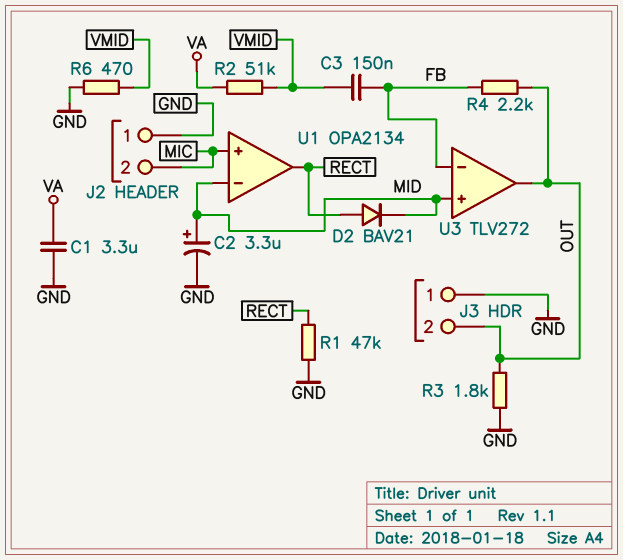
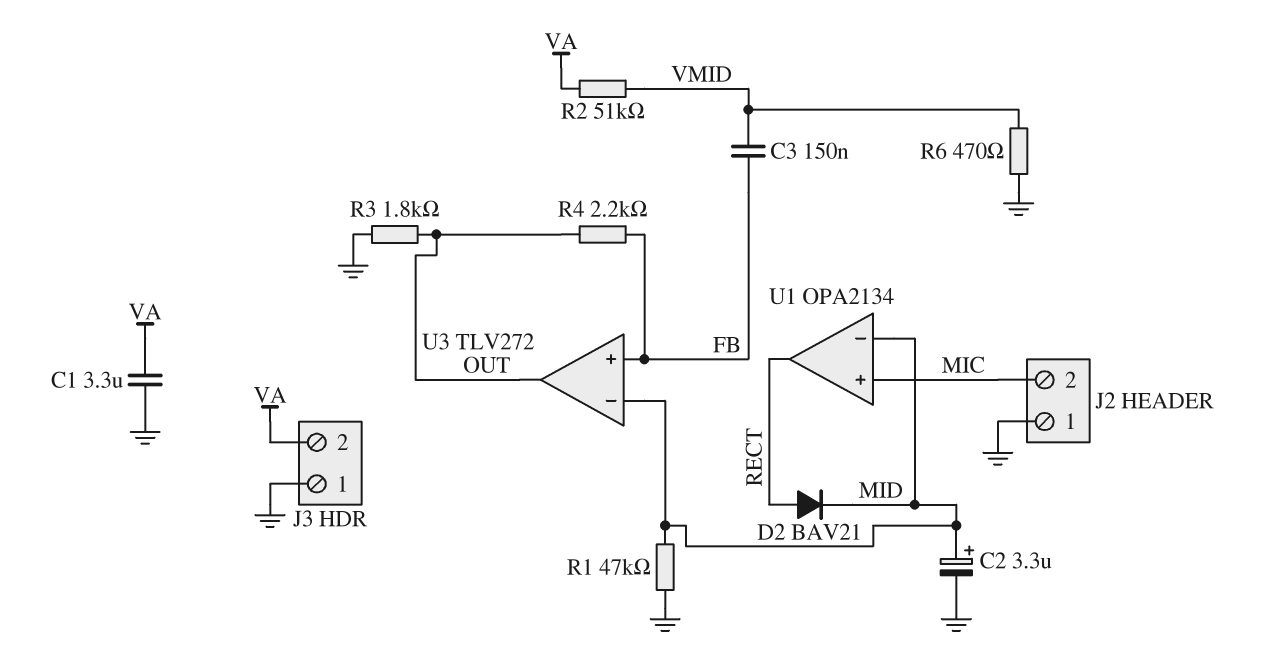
J3 pin 2: OUT -> VA
R1: 47k (GND, RECT) -> 47k (GND, MID)
U3 pin in+: MID -> FB
U3 pin in-: FB -> MID

